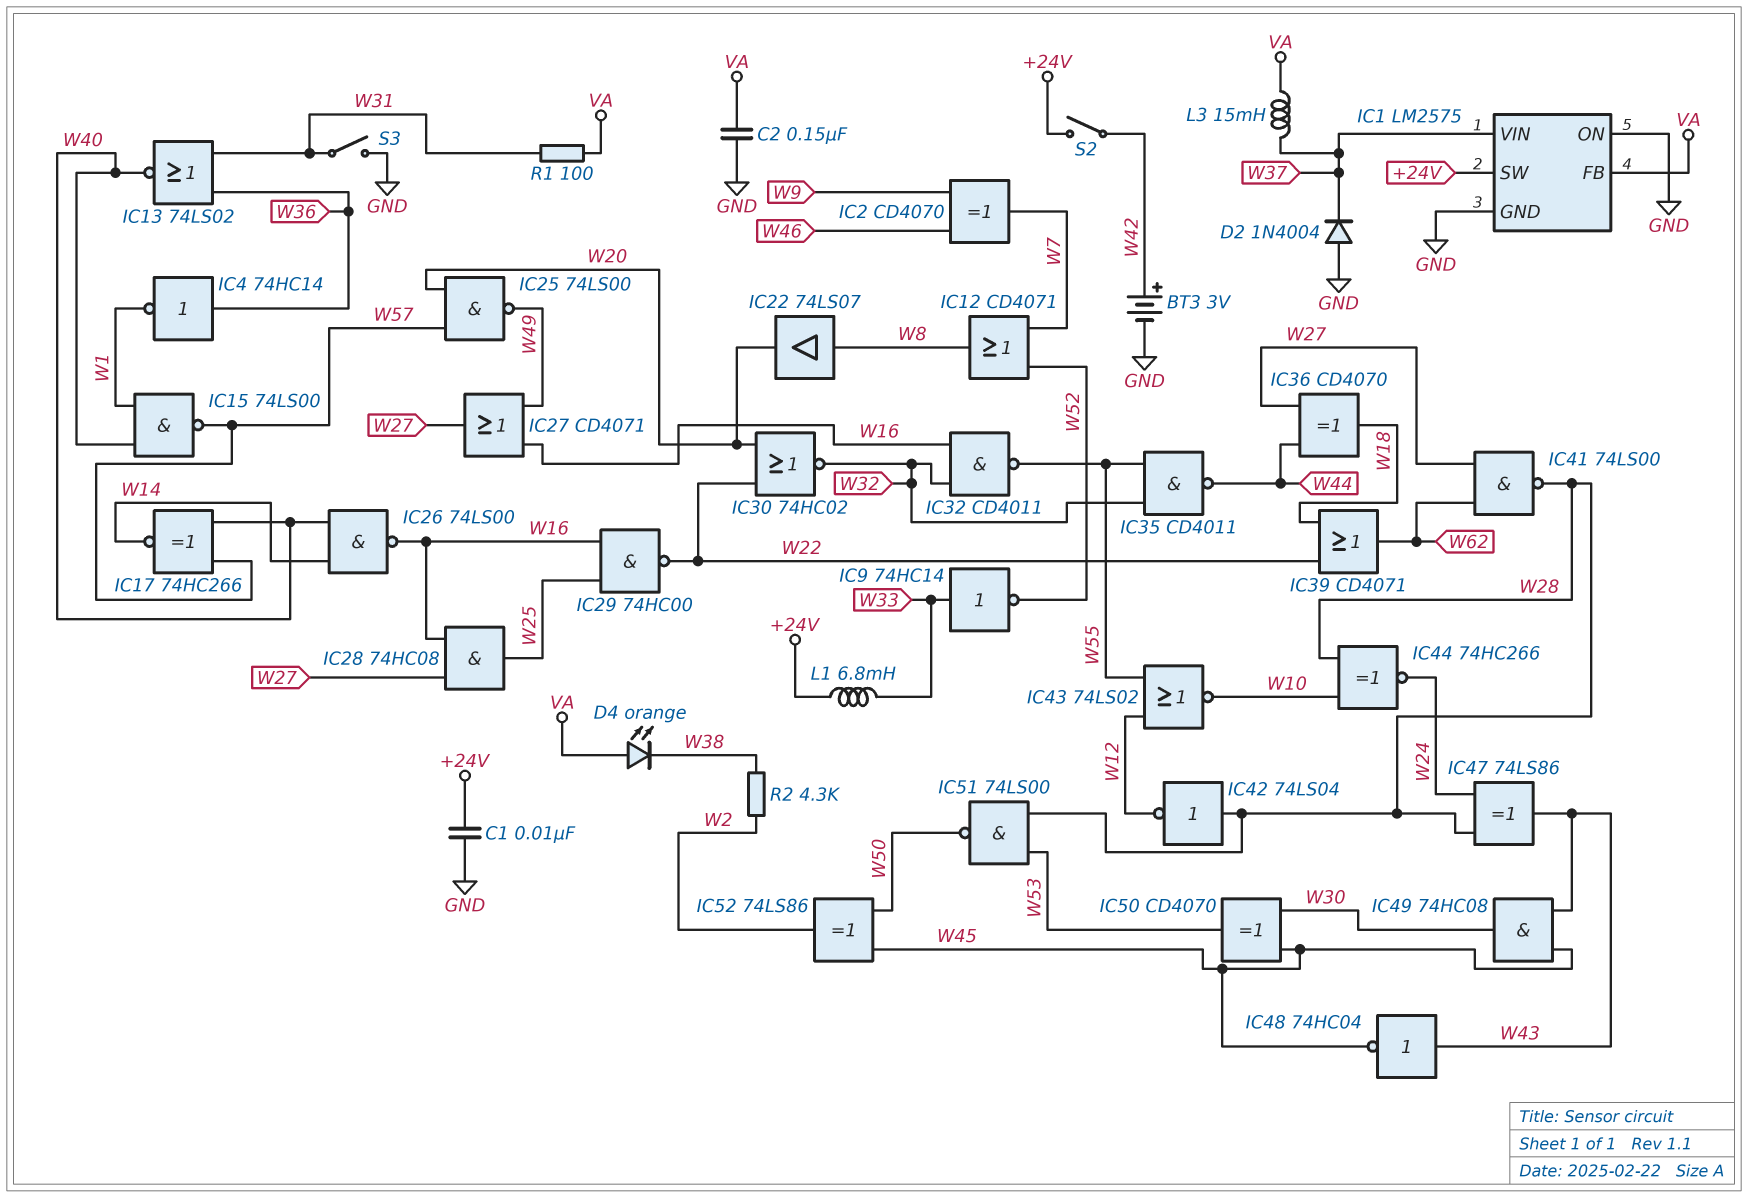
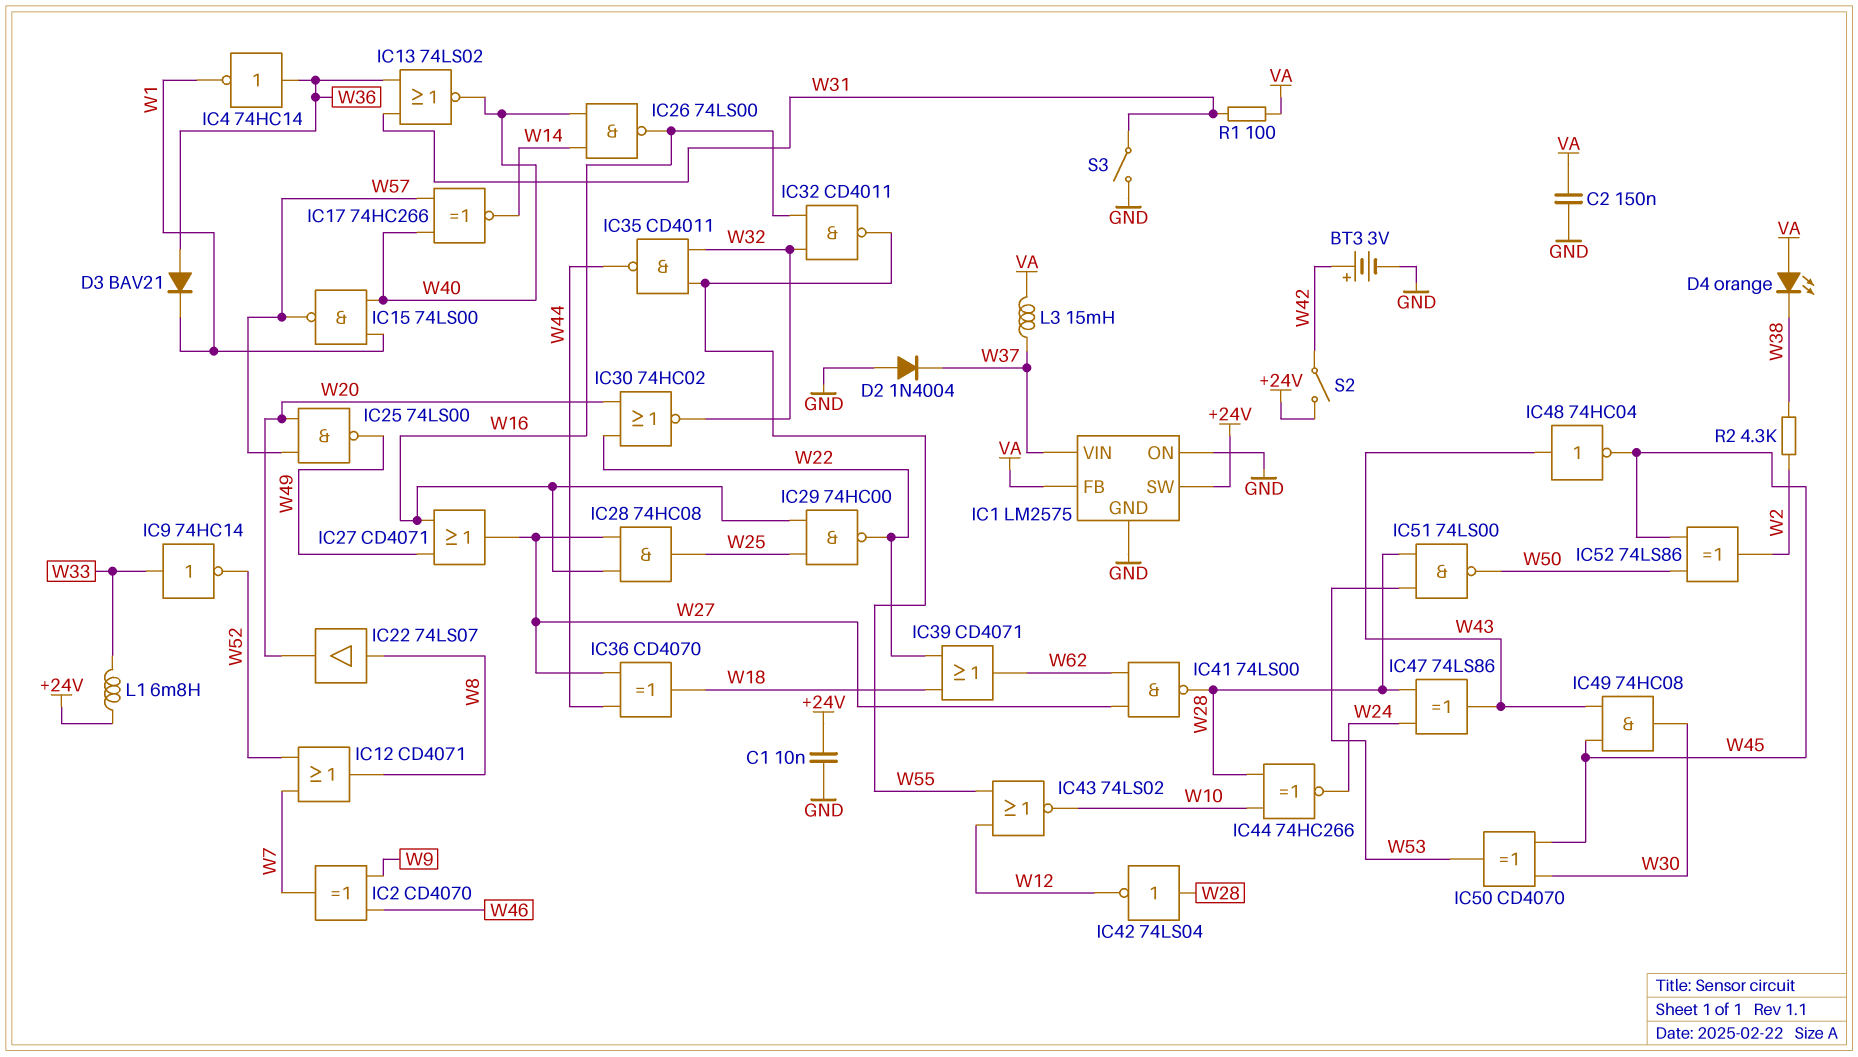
D3: none -> diode BAV21 (A W36, K W1)

